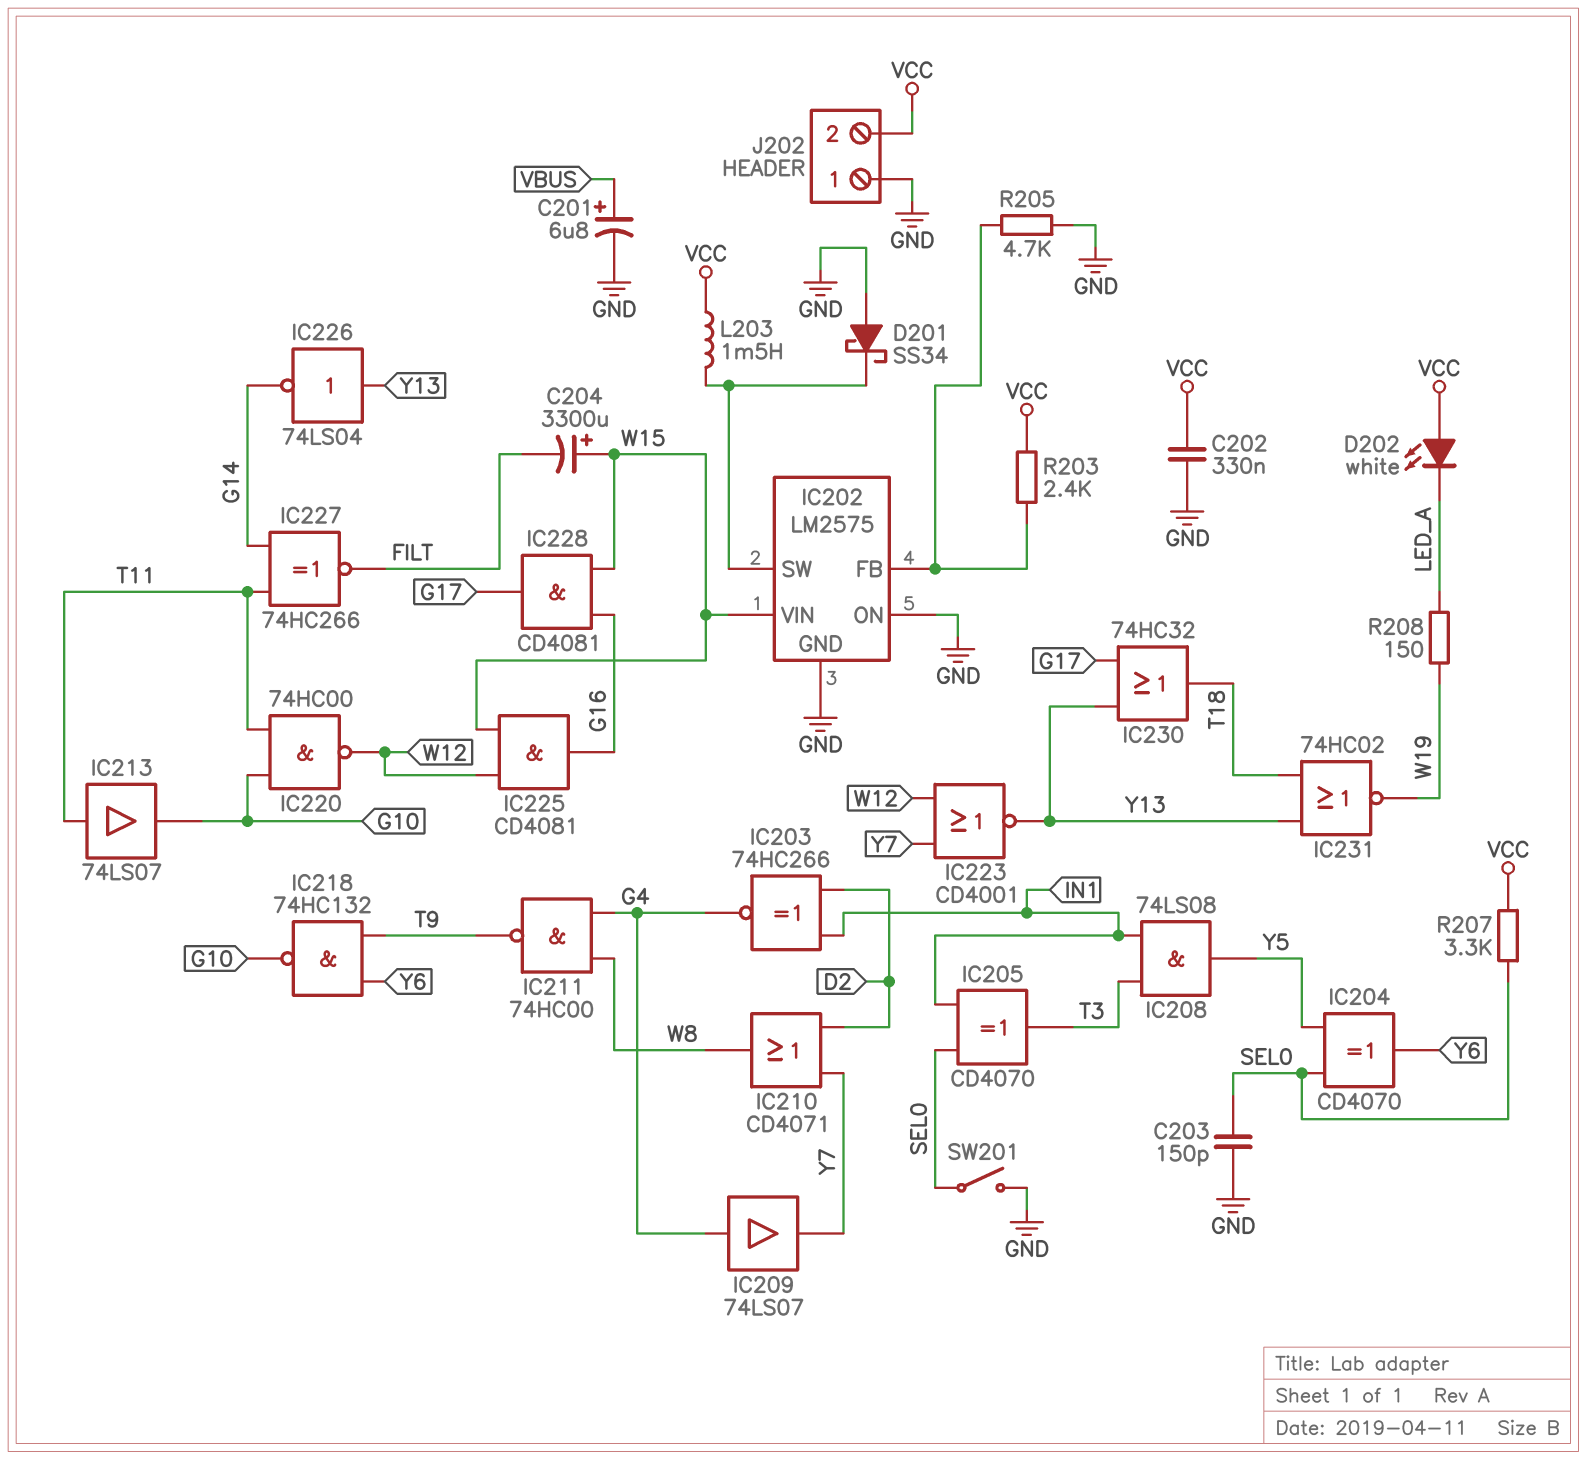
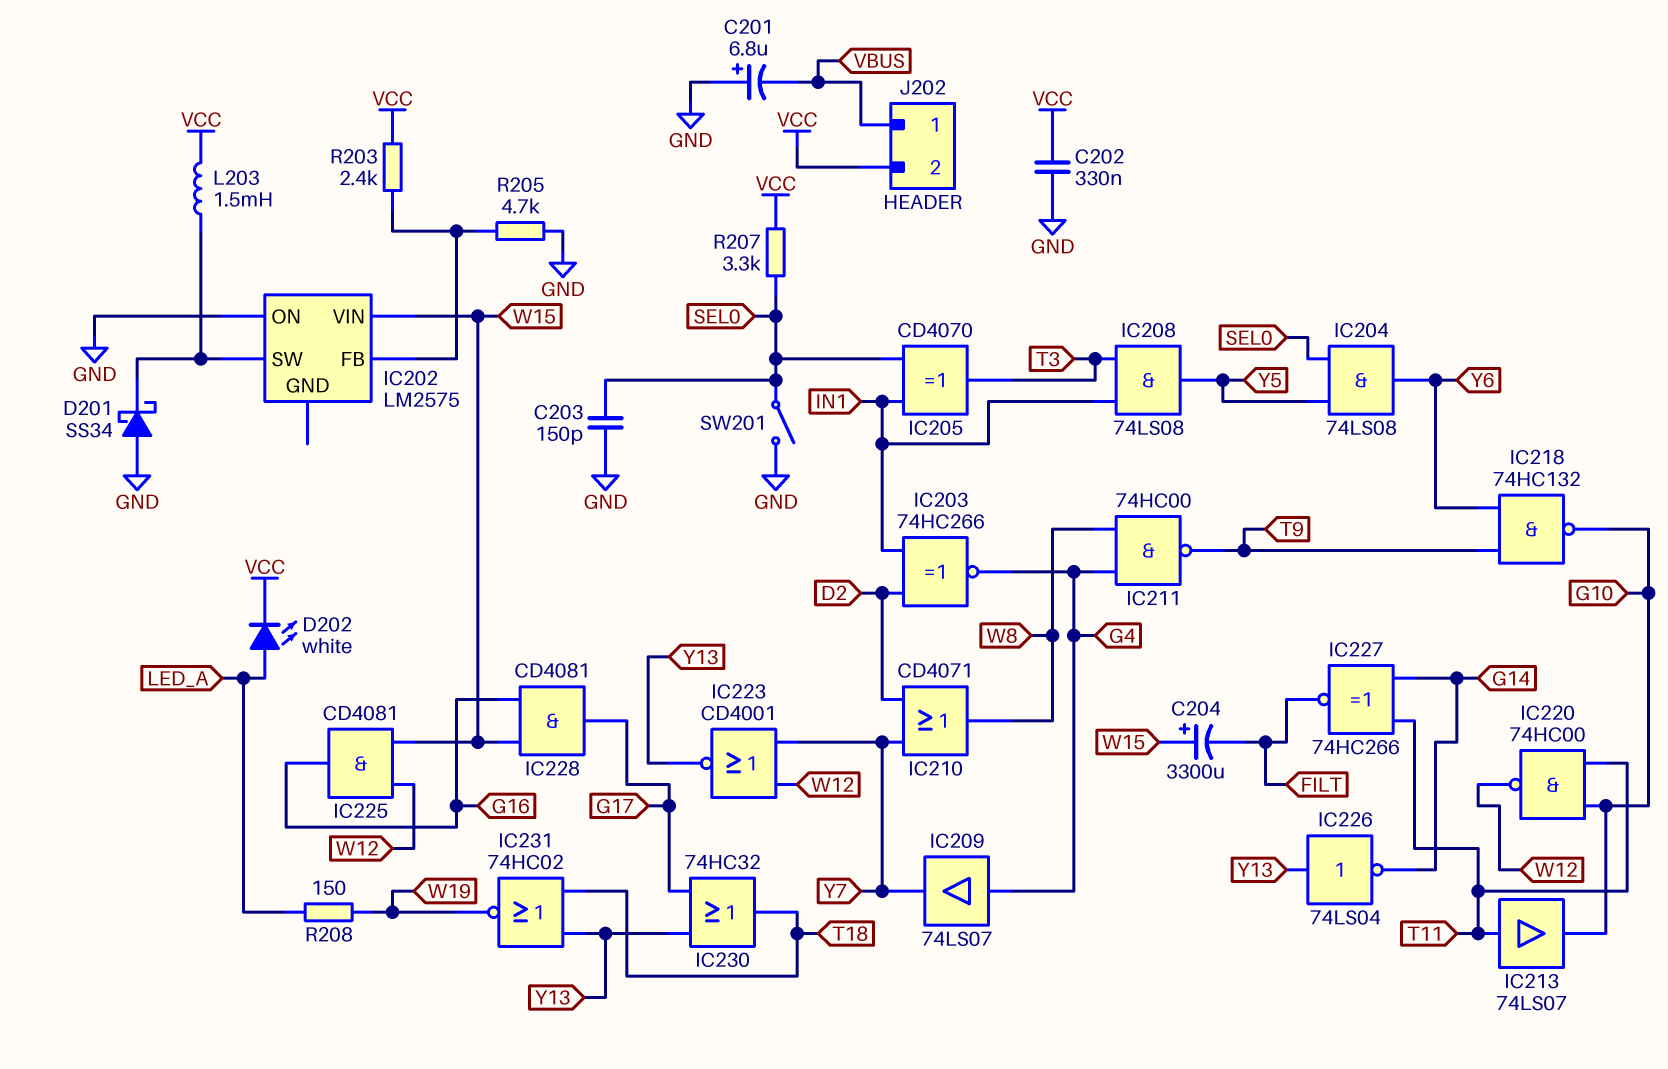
C201: 6.8uF (plus VBUS, minus GND) -> 6.8uF (plus GND, minus VBUS)
D202: LED white (A VCC, K LED_A) -> LED white (A LED_A, K VCC)
IC202 pin GND: GND -> none
IC204: XOR CD4070 (in SEL0, in Y5, out Y6) -> AND 74LS08 (in SEL0, in Y5, out Y6)
J202 pin 1: GND -> VBUS

